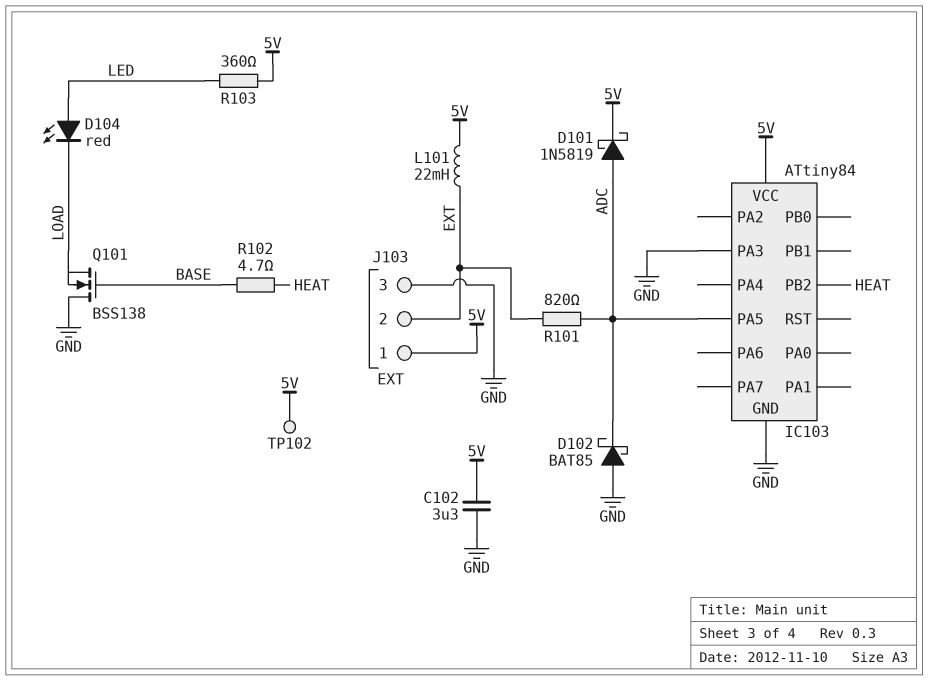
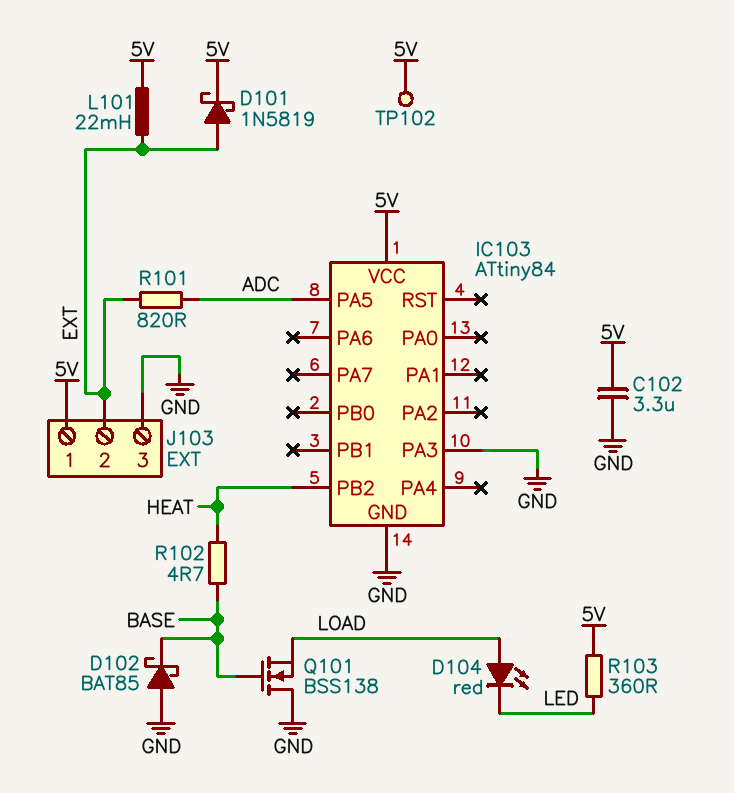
D101: schottky 1N5819 (A ADC, K 5V) -> schottky 1N5819 (A EXT, K 5V)
D102: schottky BAT85 (A GND, K ADC) -> schottky BAT85 (A GND, K BASE)
D104: LED red (A LED, K LOAD) -> LED red (A LOAD, K LED)

